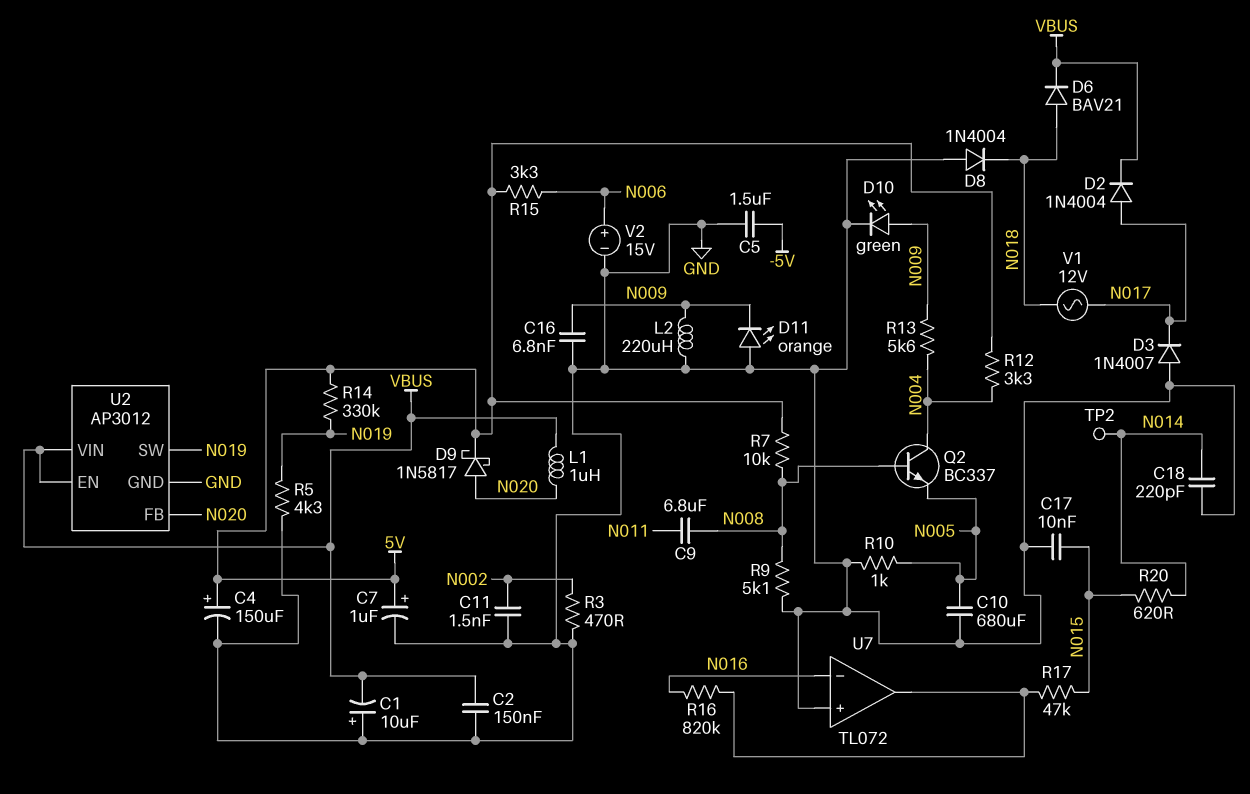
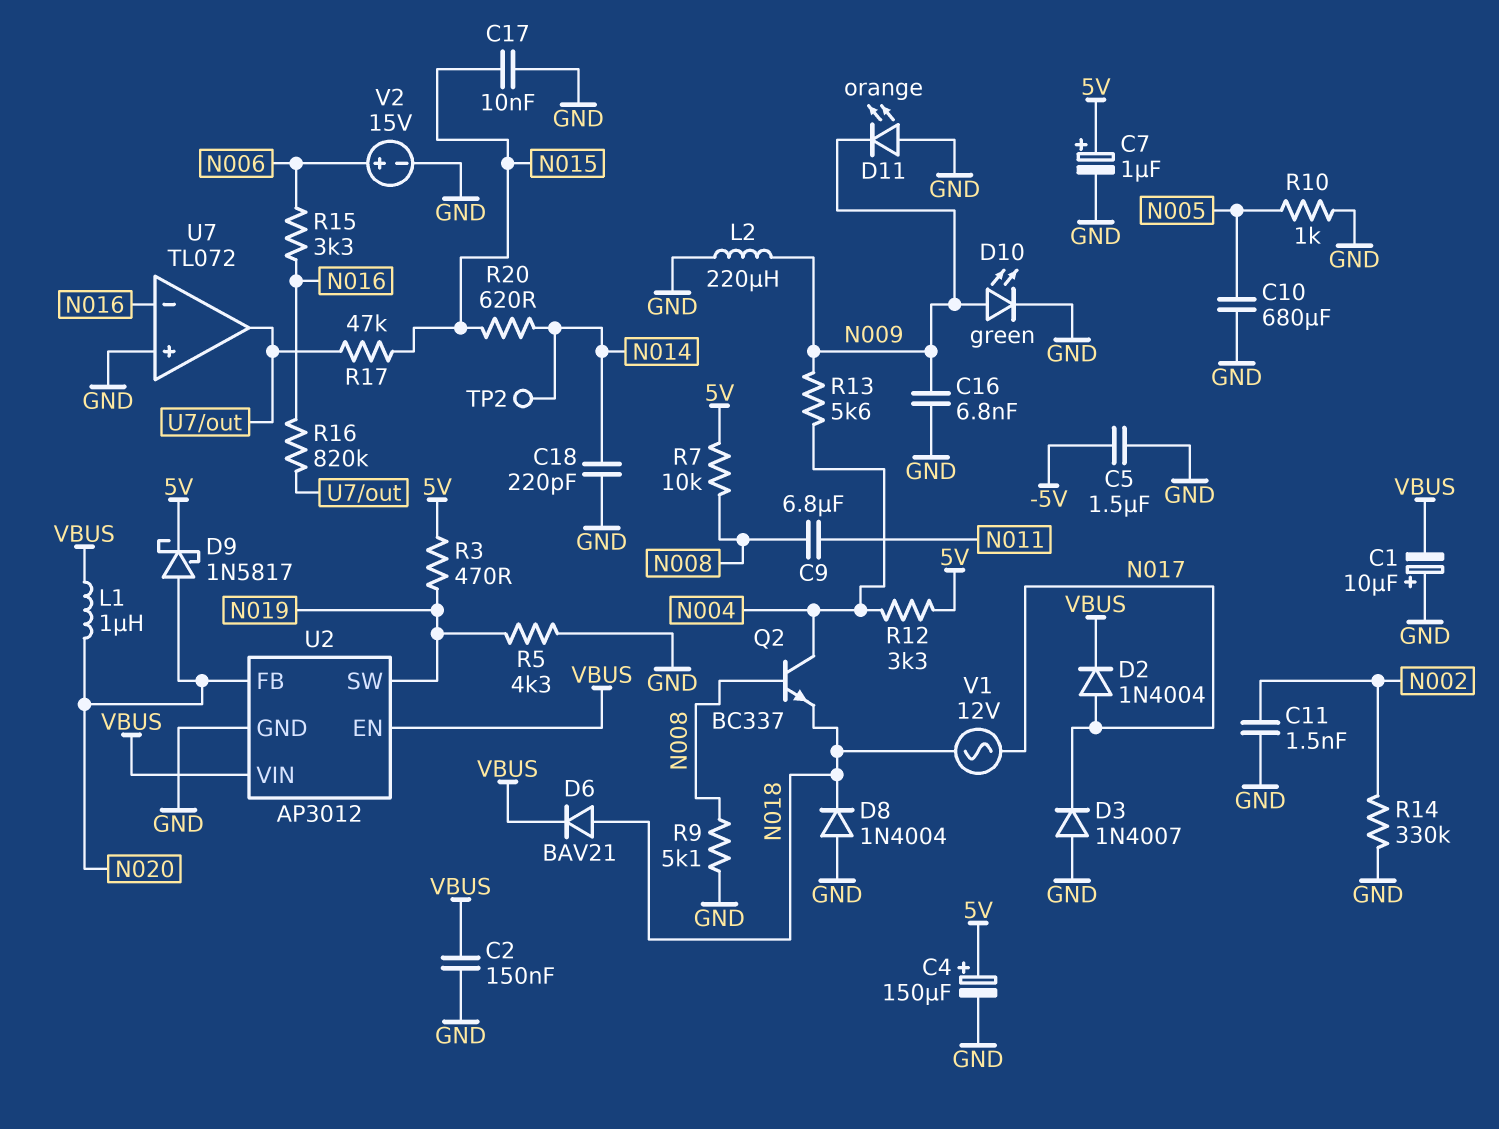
Q2: NPN BC337 (B N008, C N004, E N005) -> NPN BC337 (B N008, C N004, E N018)
R3: 470 (GND, N002) -> 470 (5V, N019)
R14: 330k (5V, N019) -> 330k (GND, N002)
R15: 3.3k (5V, N006) -> 3.3k (N006, N016)

